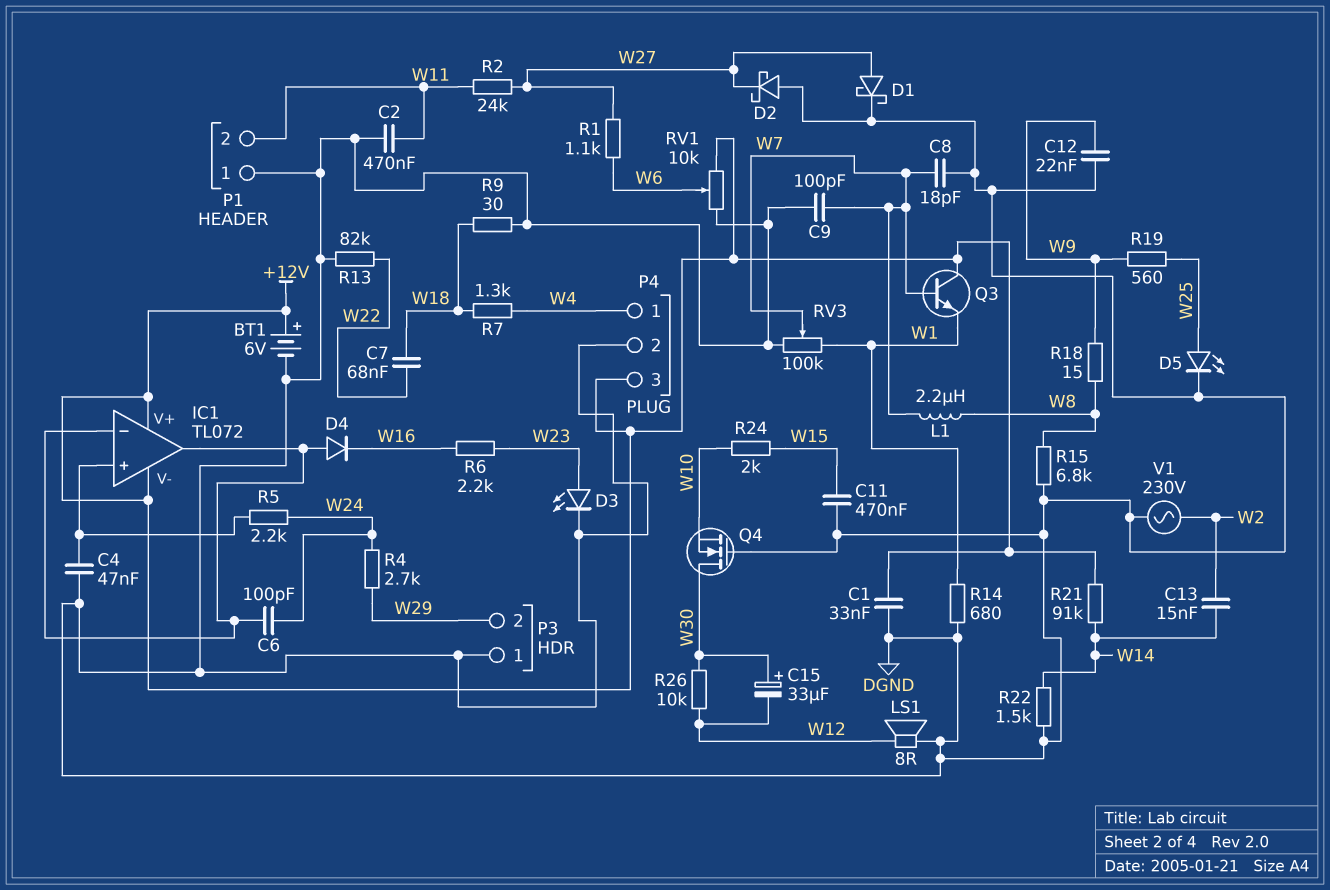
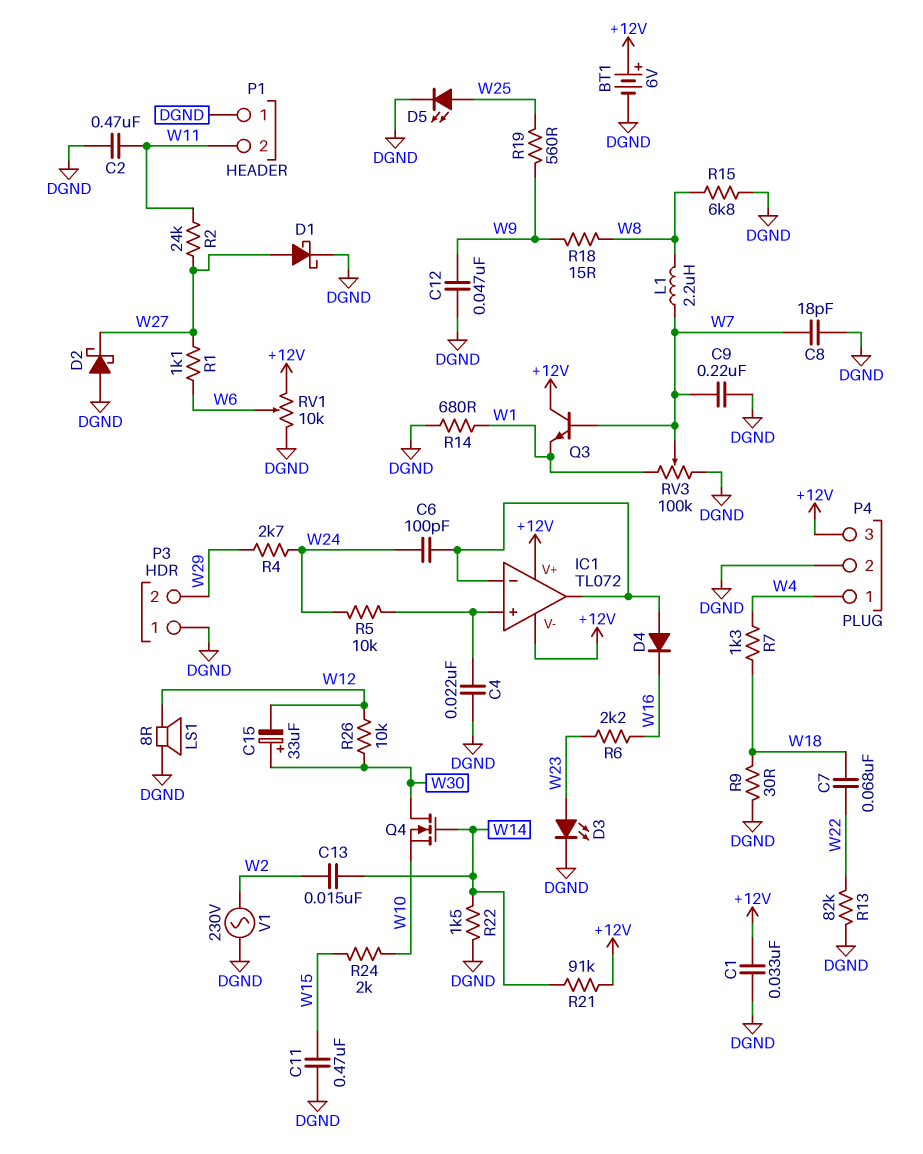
C4: 47nF (DGND, IC1/in+) -> 22nF (DGND, IC1/in+)
C9: 100pF (DGND, W7) -> 220nF (DGND, W7)
C12: 22nF (DGND, W9) -> 47nF (DGND, W9)
Q4: NMOS (G DGND, D W30, S W10) -> NMOS (G W14, D W30, S W10)
R5: 2.2k (IC1/in+, W24) -> 10k (IC1/in+, W24)

